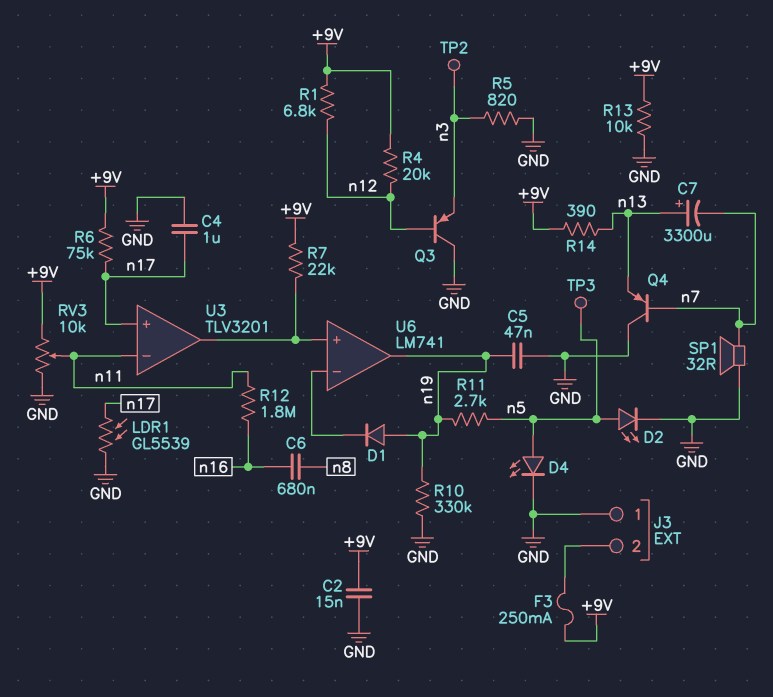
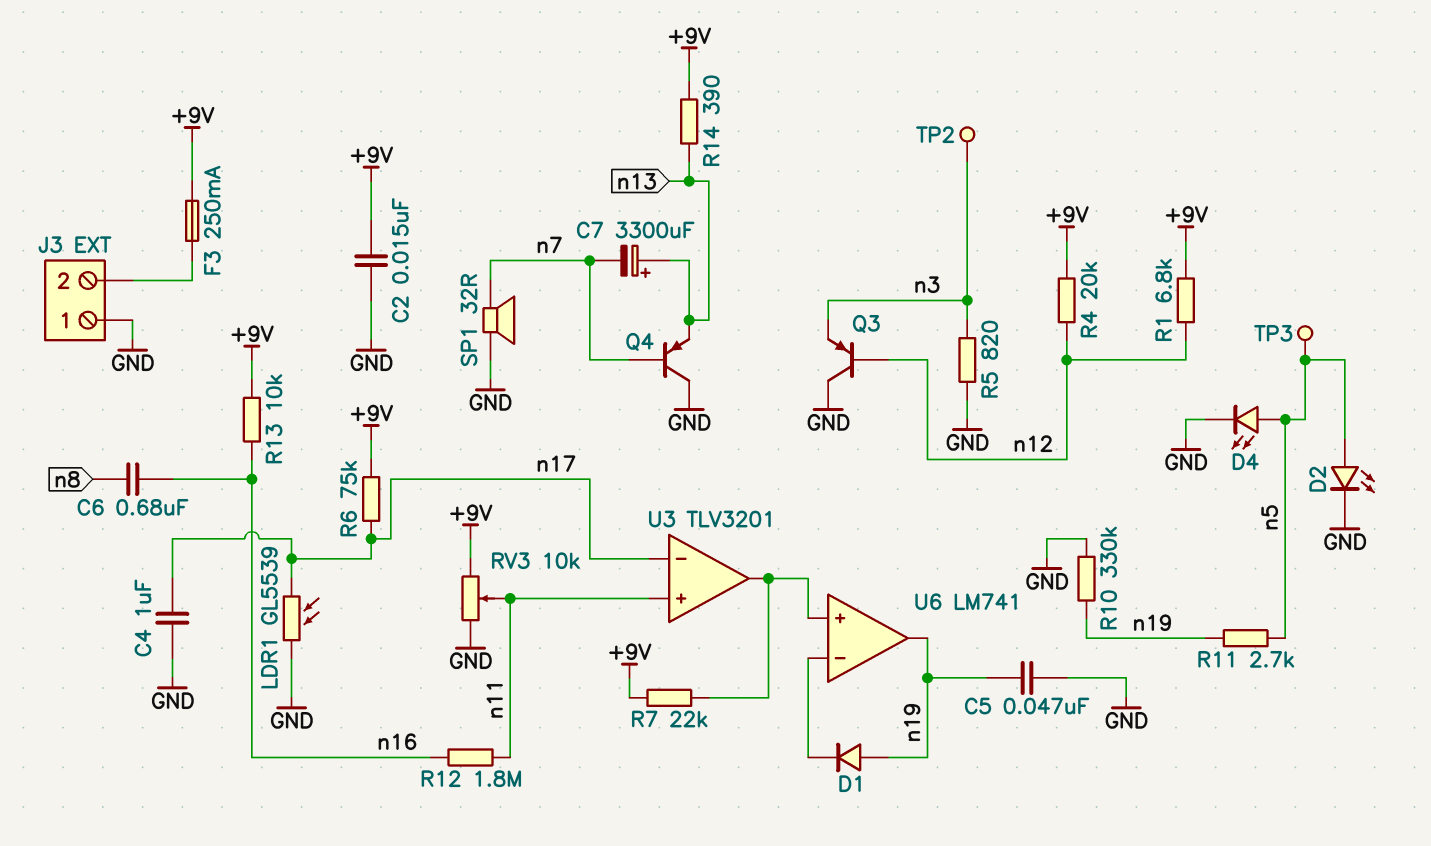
R13: 10k (+9V, GND) -> 10k (+9V, n16)
U3 pin in+: n17 -> n11
U3 pin in-: n11 -> n17

